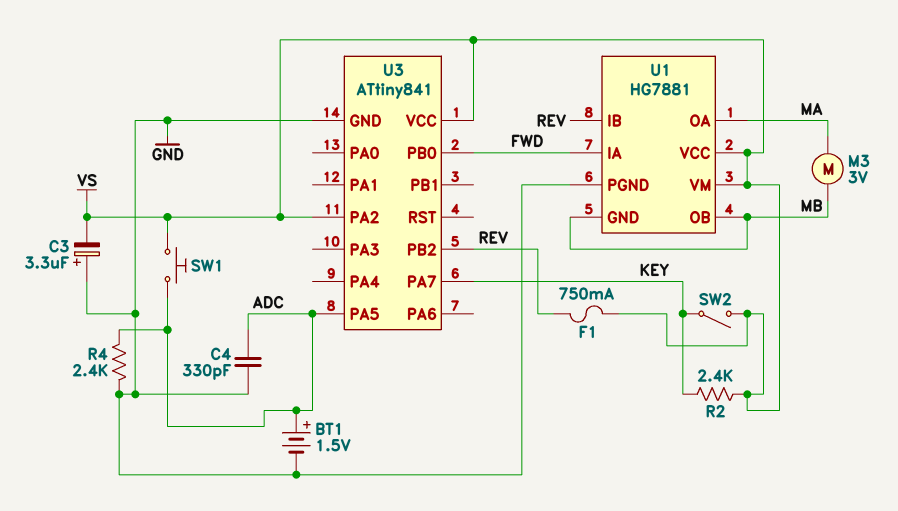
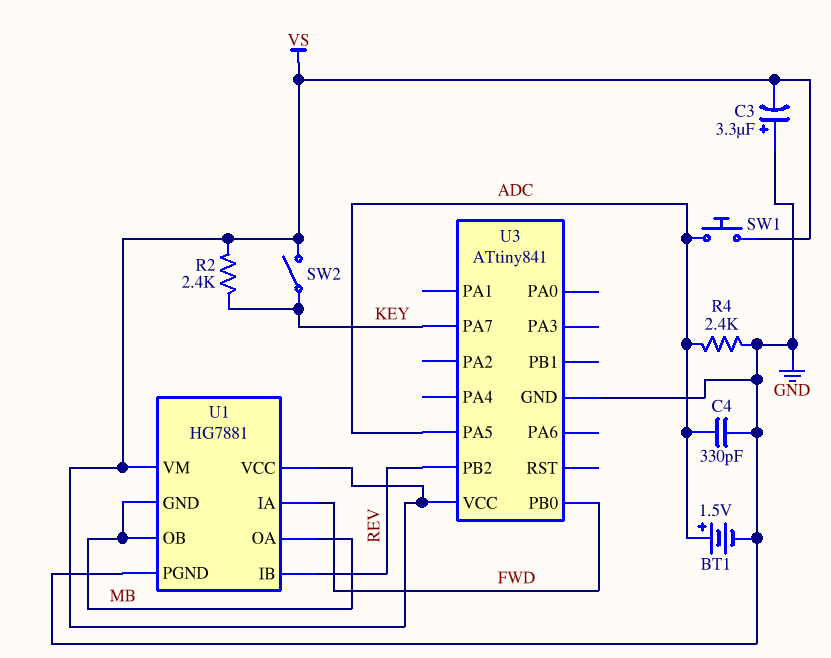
F1: 750mA (REV, VS) -> none
M3: motor 3V (MA, MB) -> none
U1 pin OA: MA -> MB
U3 pin PA2: VS -> none

